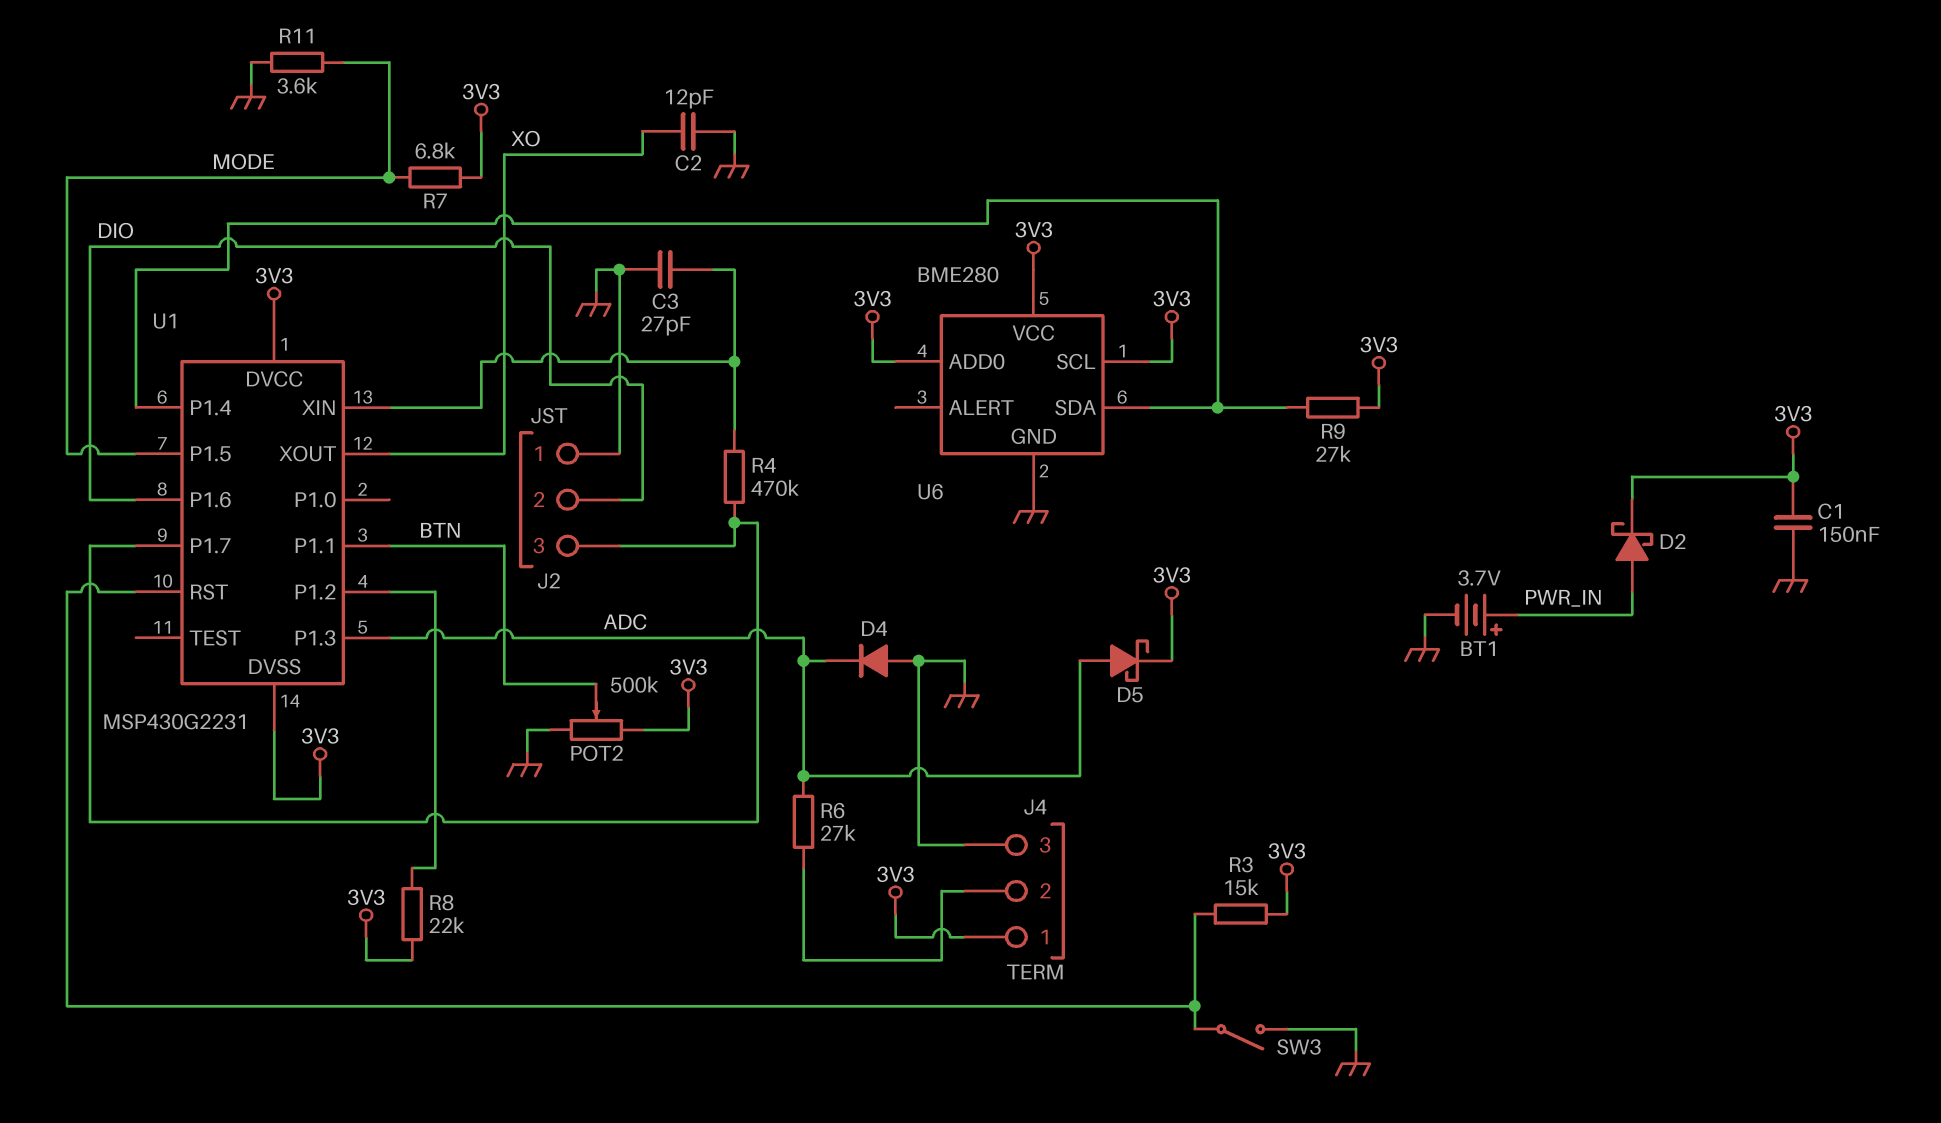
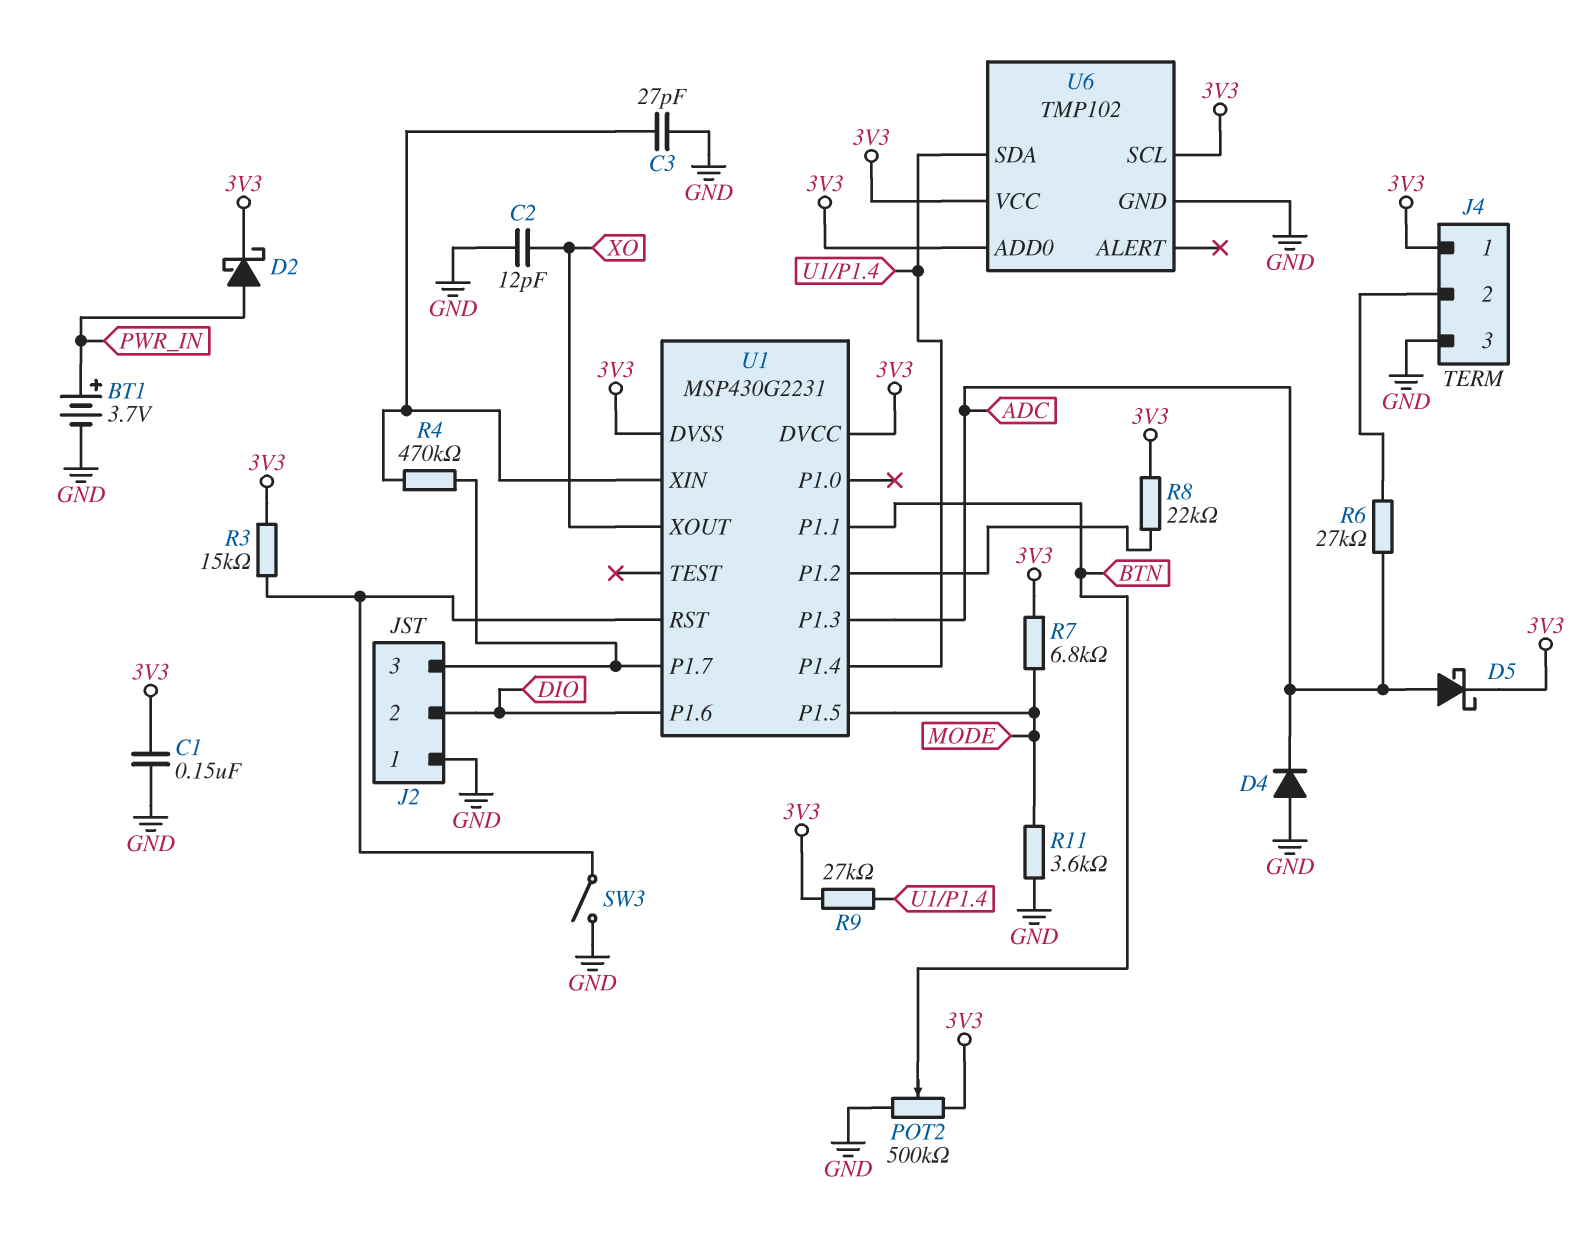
U6: BME280 -> TMP102

